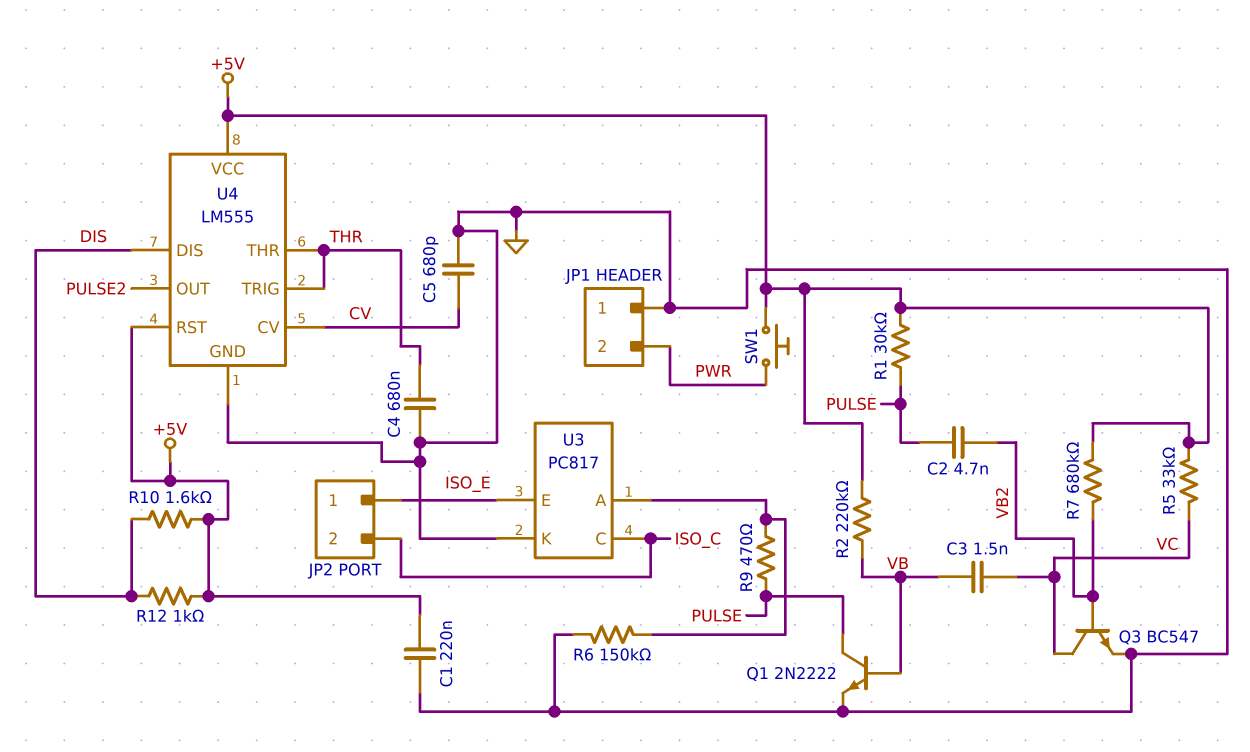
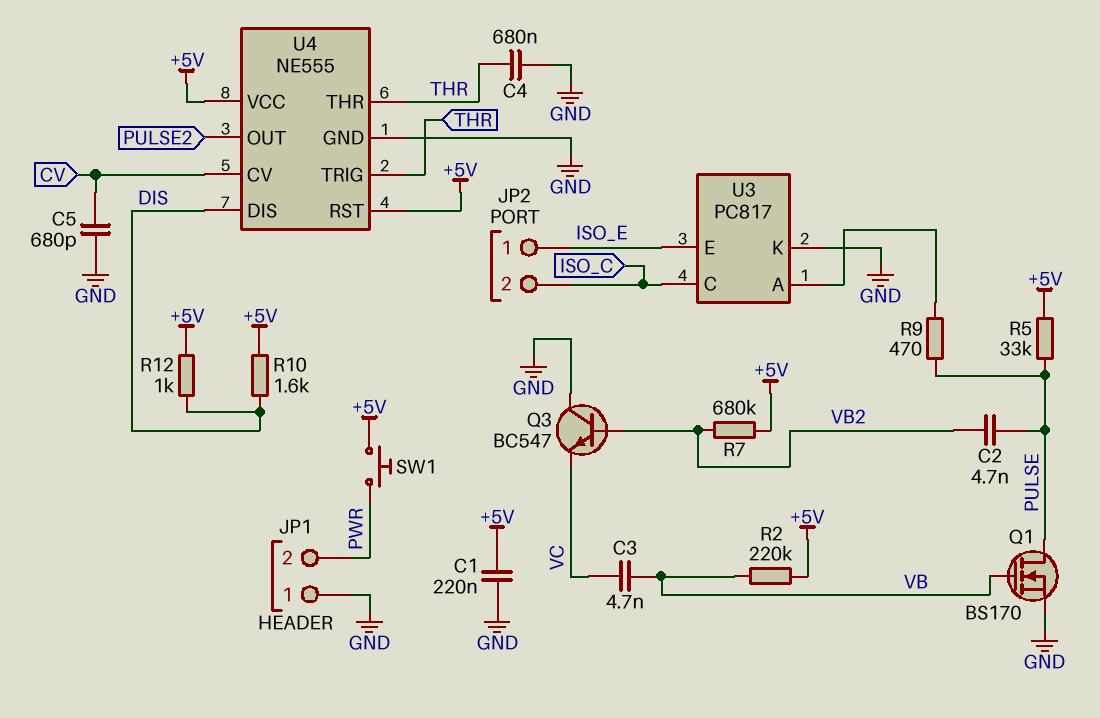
C3: 1.5nF (VB, VC) -> 4.7nF (VB, VC)
Q1: NPN 2N2222 (B VB, C PULSE, E GND) -> NMOS BS170 (G VB, D PULSE, S GND)
Q3: NPN BC547 (B VB2, C VC, E GND) -> NPN BC547 (B VB2, C GND, E VC)
R1: 30k (+5V, PULSE) -> none
R5: 33k (+5V, VC) -> 33k (+5V, PULSE)
R6: 150k (GND, U3/A) -> none
U4: LM555 -> NE555

